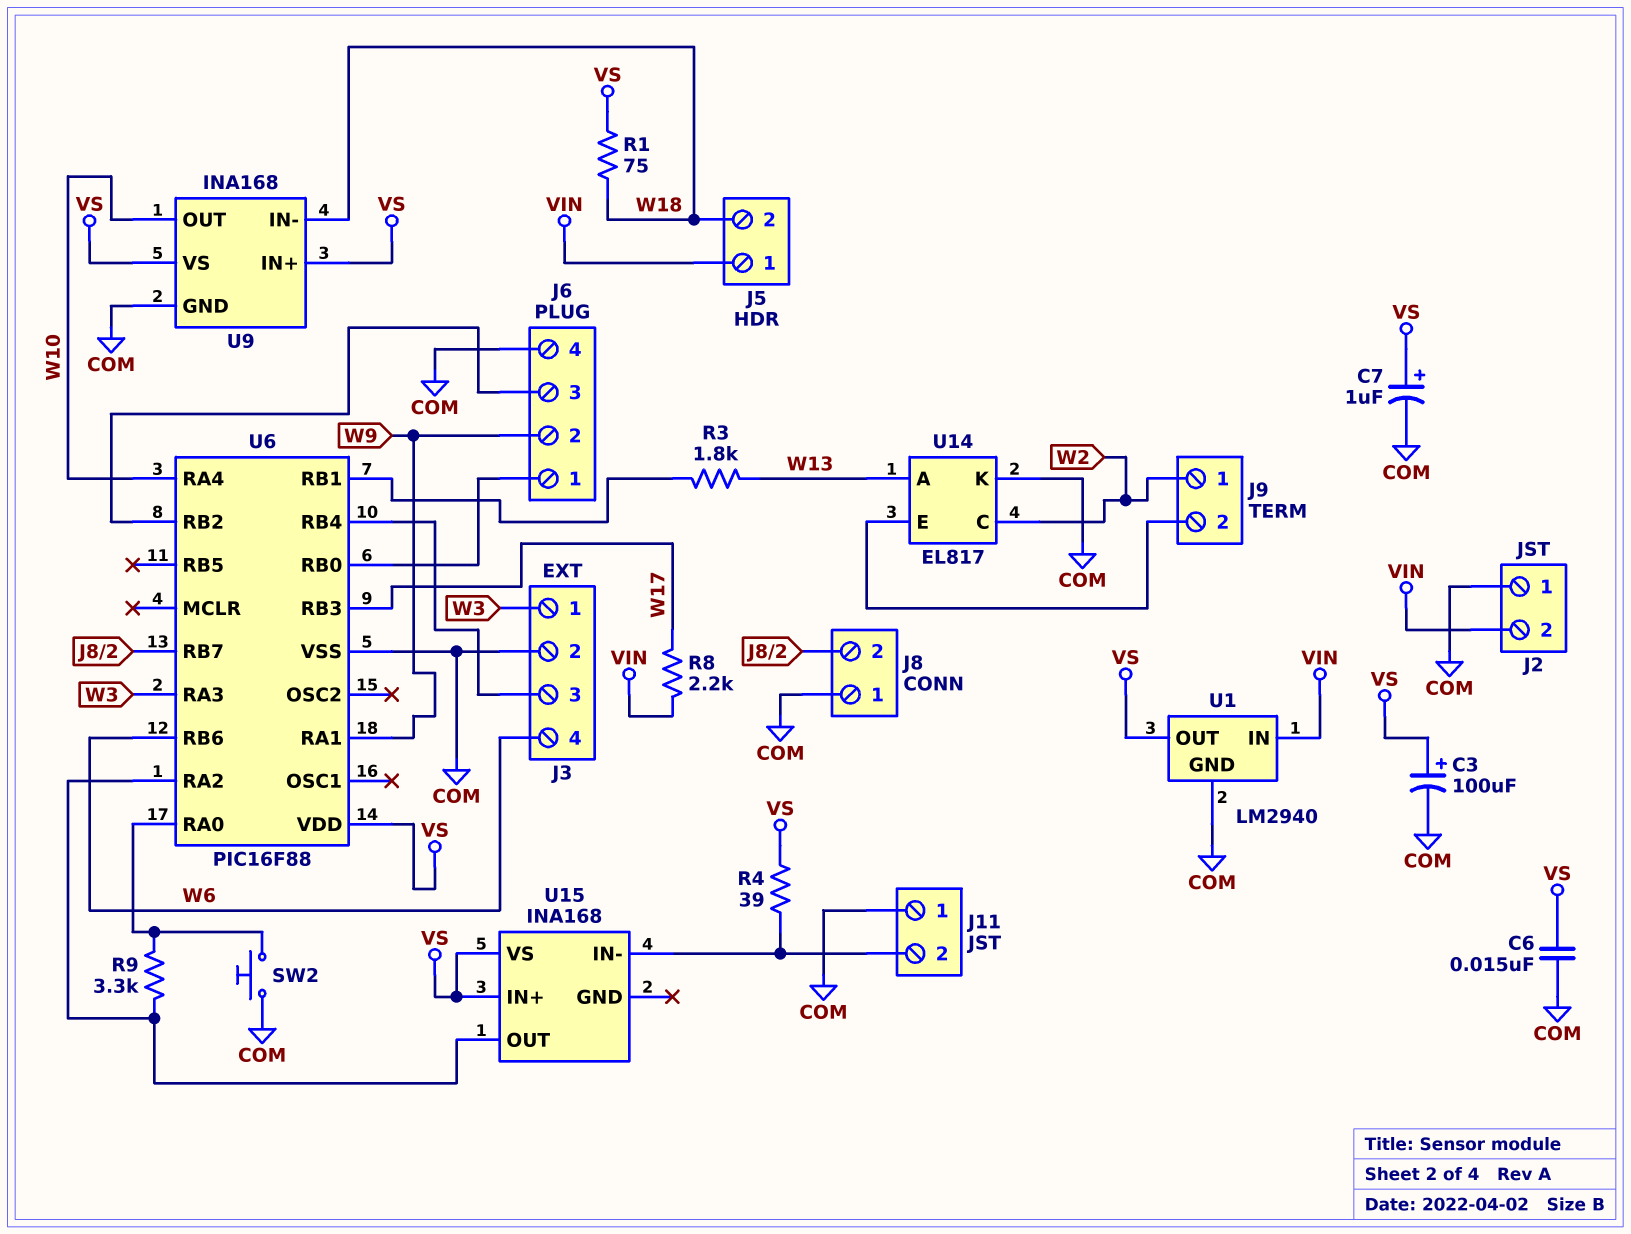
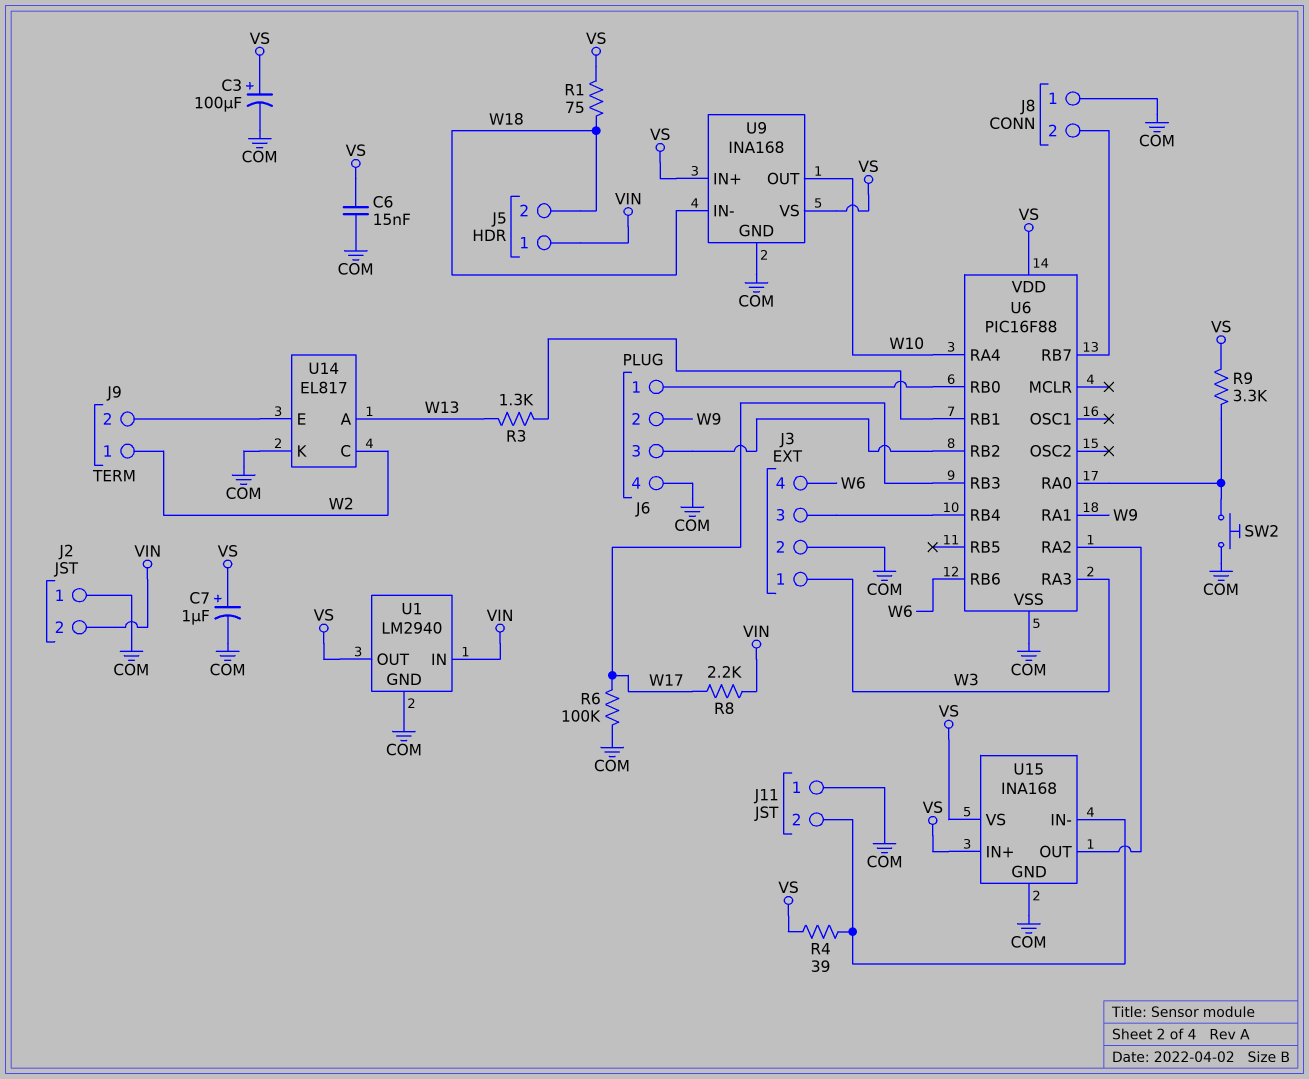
R3: 1.8k (U6/RB1, W13) -> 1.3k (U6/RB1, W13)
R6: none -> 100k (COM, W17)
R9: 3.3k (U6/RA0, U6/RA2) -> 3.3k (U6/RA0, VS)
U15 pin GND: none -> COM

